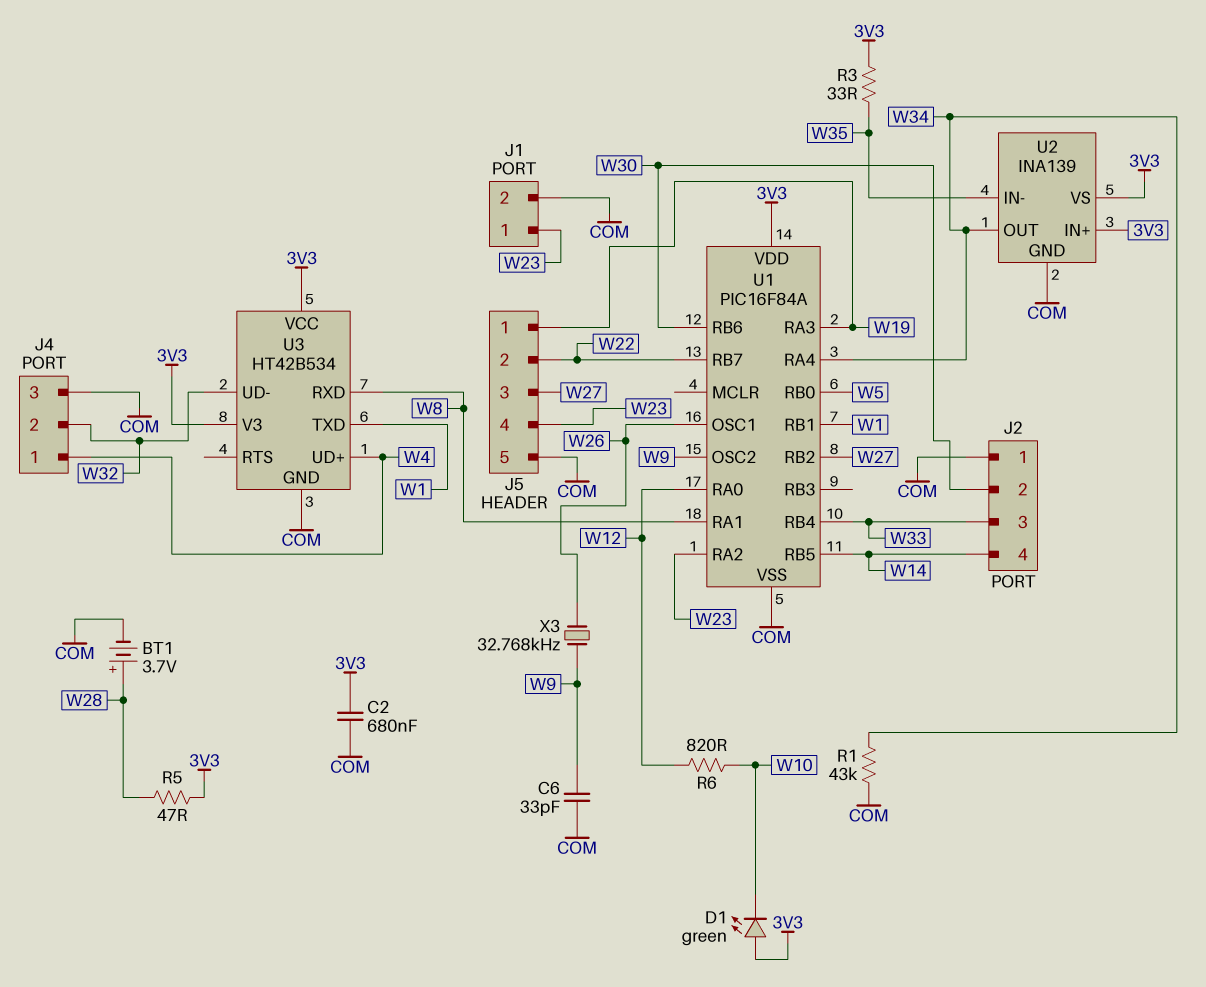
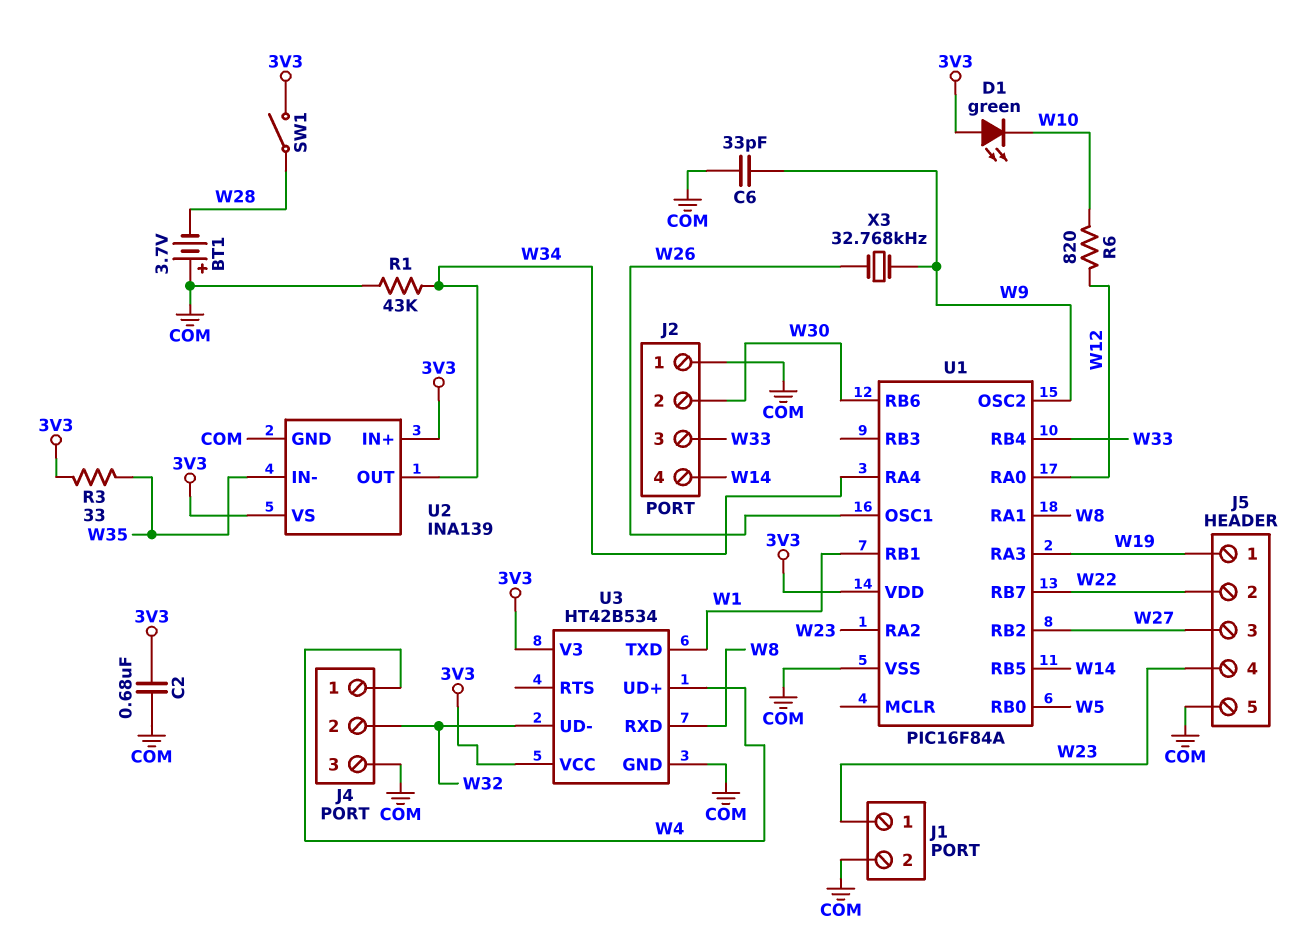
BT1: 3.7V (plus W28, minus COM) -> 3.7V (plus COM, minus W28)
R5: 47 (3V3, W28) -> none
SW1: none -> switch (3V3, W28)

